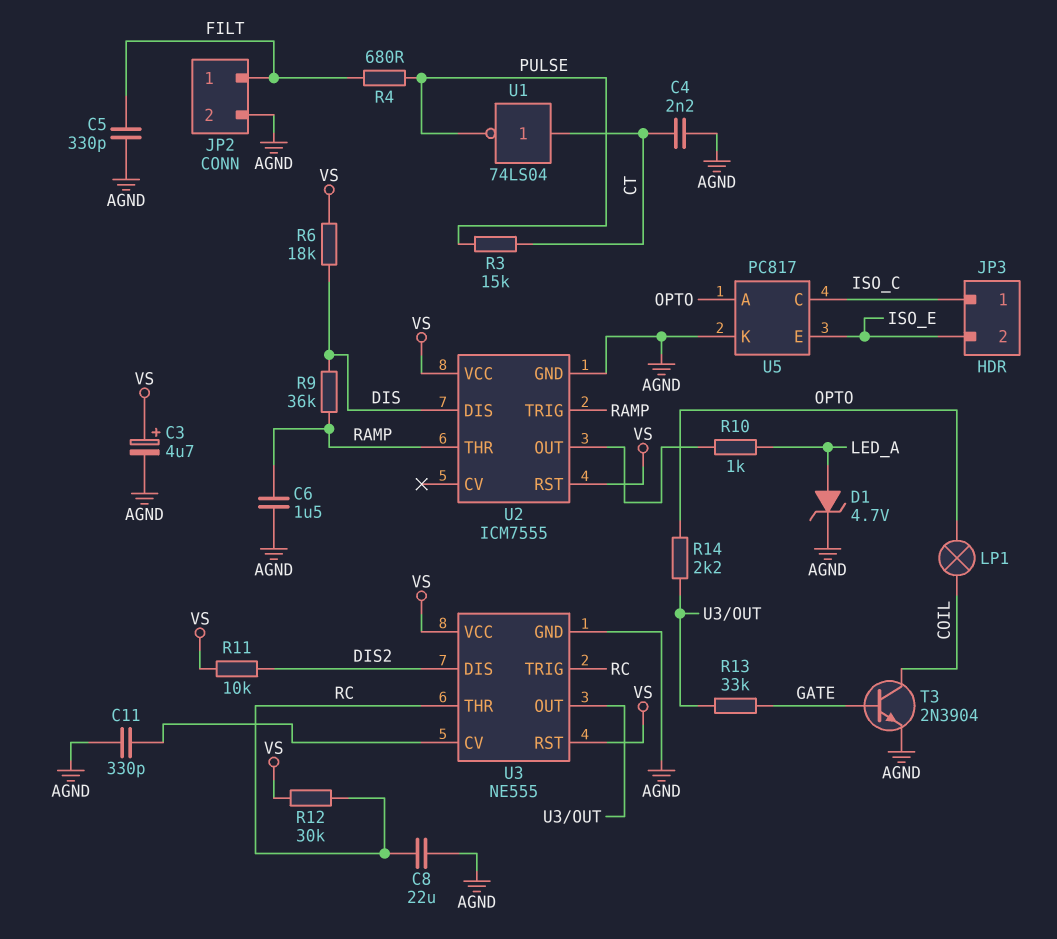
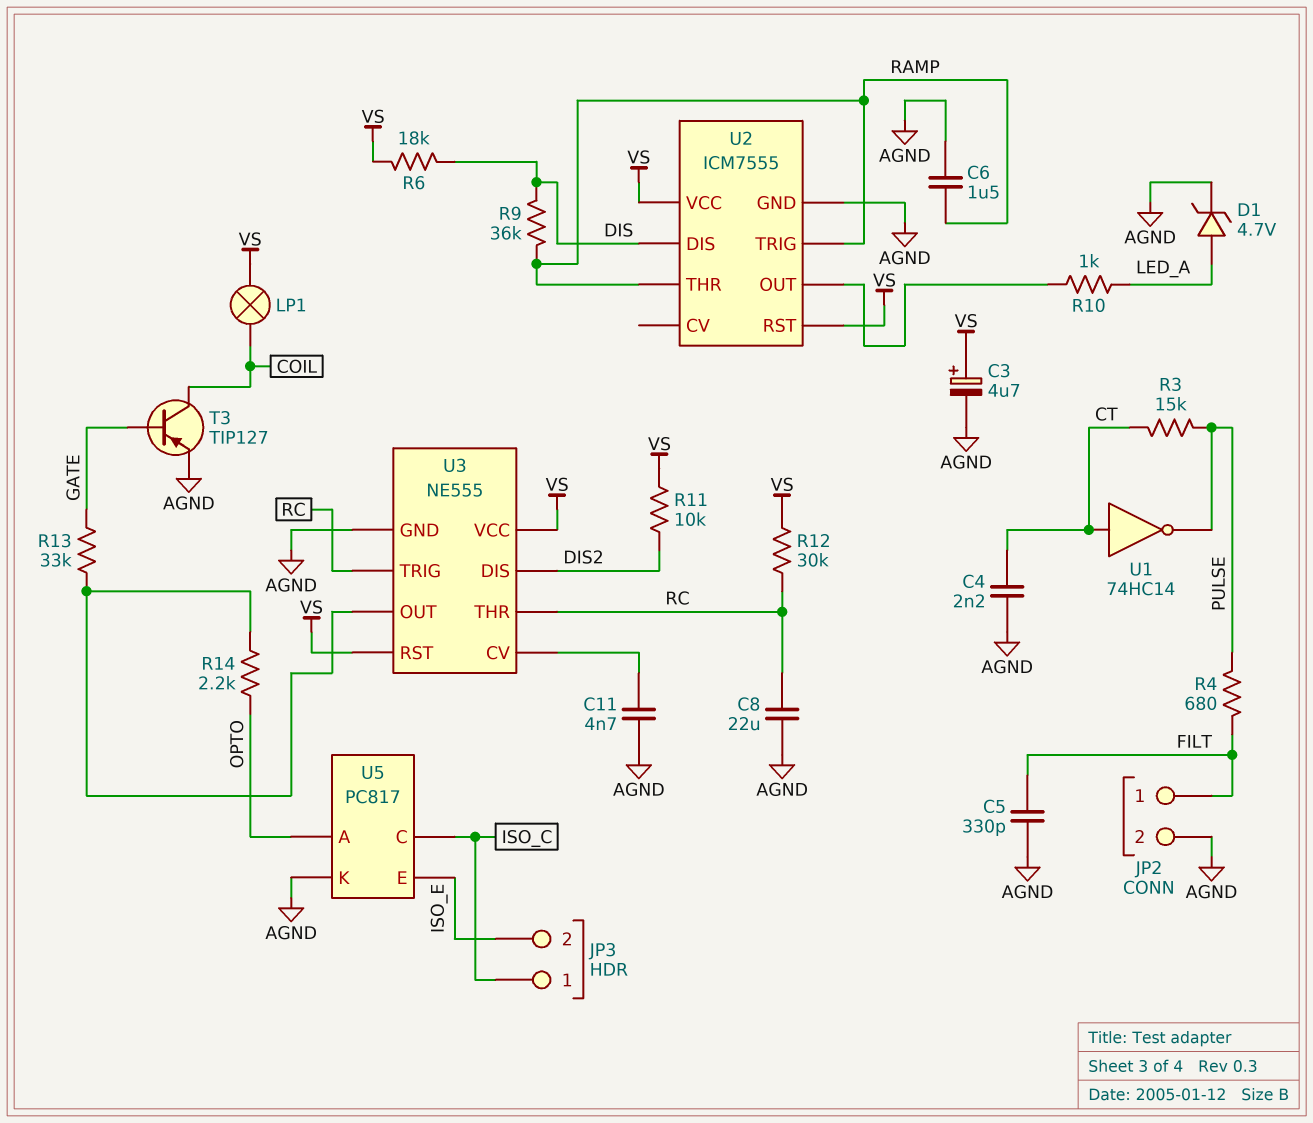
C11: 330pF (AGND, U3/CV) -> 4.7nF (AGND, U3/CV)
LP1: lamp (COIL, OPTO) -> lamp (COIL, VS)
T3: NPN 2N3904 (B GATE, C COIL, E AGND) -> PNP TIP127 (B GATE, C COIL, E AGND)
U1: NOT 74LS04 (in CT, out PULSE) -> NOT 74HC14 (in CT, out PULSE)

